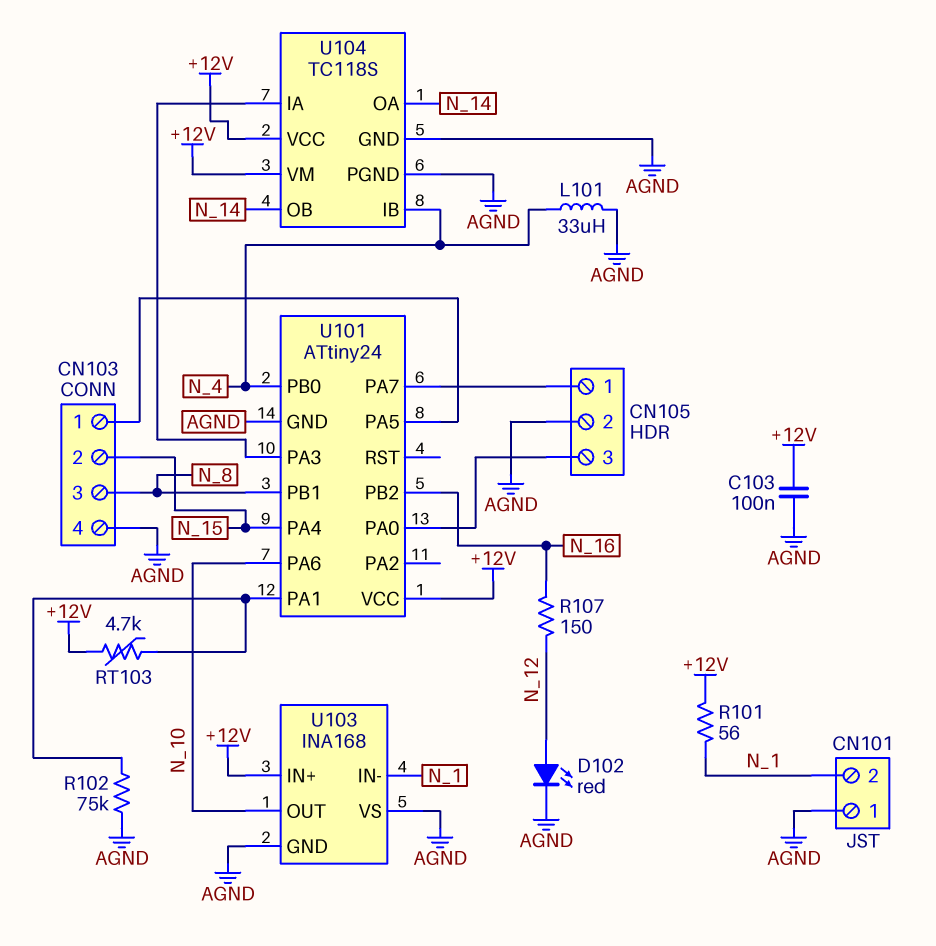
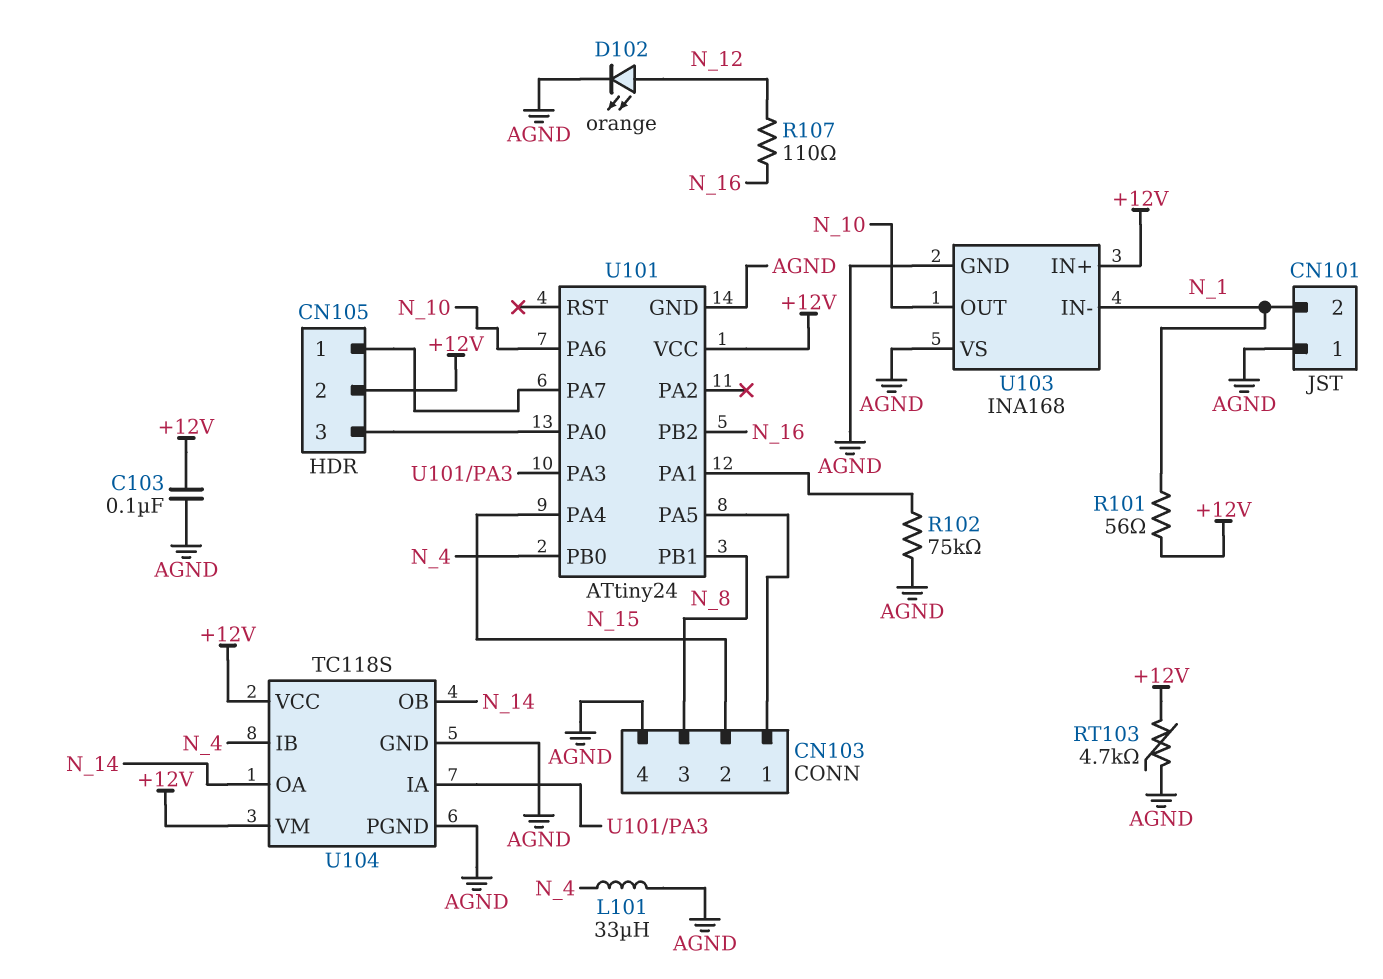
CN105 pin 2: AGND -> +12V
D102: LED red (A N_12, K AGND) -> LED orange (A N_12, K AGND)
R107: 150 (N_12, N_16) -> 110 (N_12, N_16)
RT103: 4.7k (+12V, U101/PA1) -> 4.7k (+12V, AGND)

